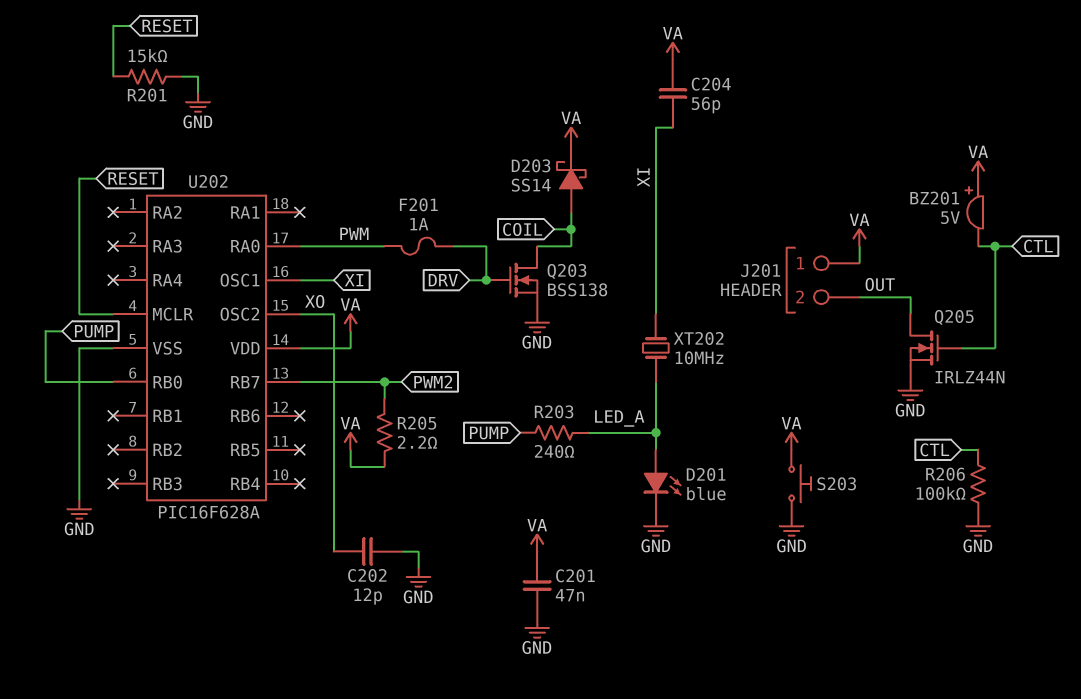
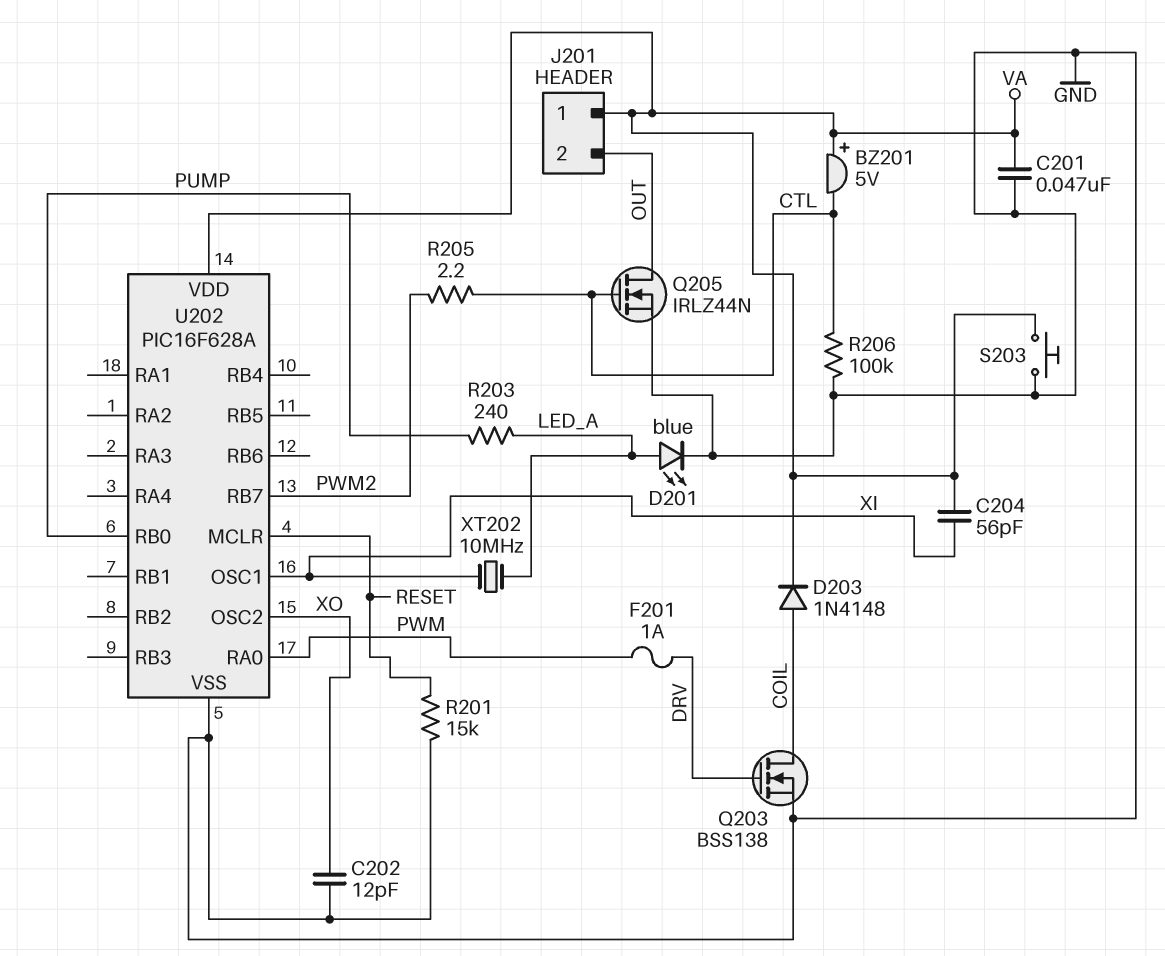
D203: schottky SS14 (A COIL, K VA) -> diode 1N4148 (A COIL, K VA)
R205: 2.2 (PWM2, VA) -> 2.2 (CTL, PWM2)

